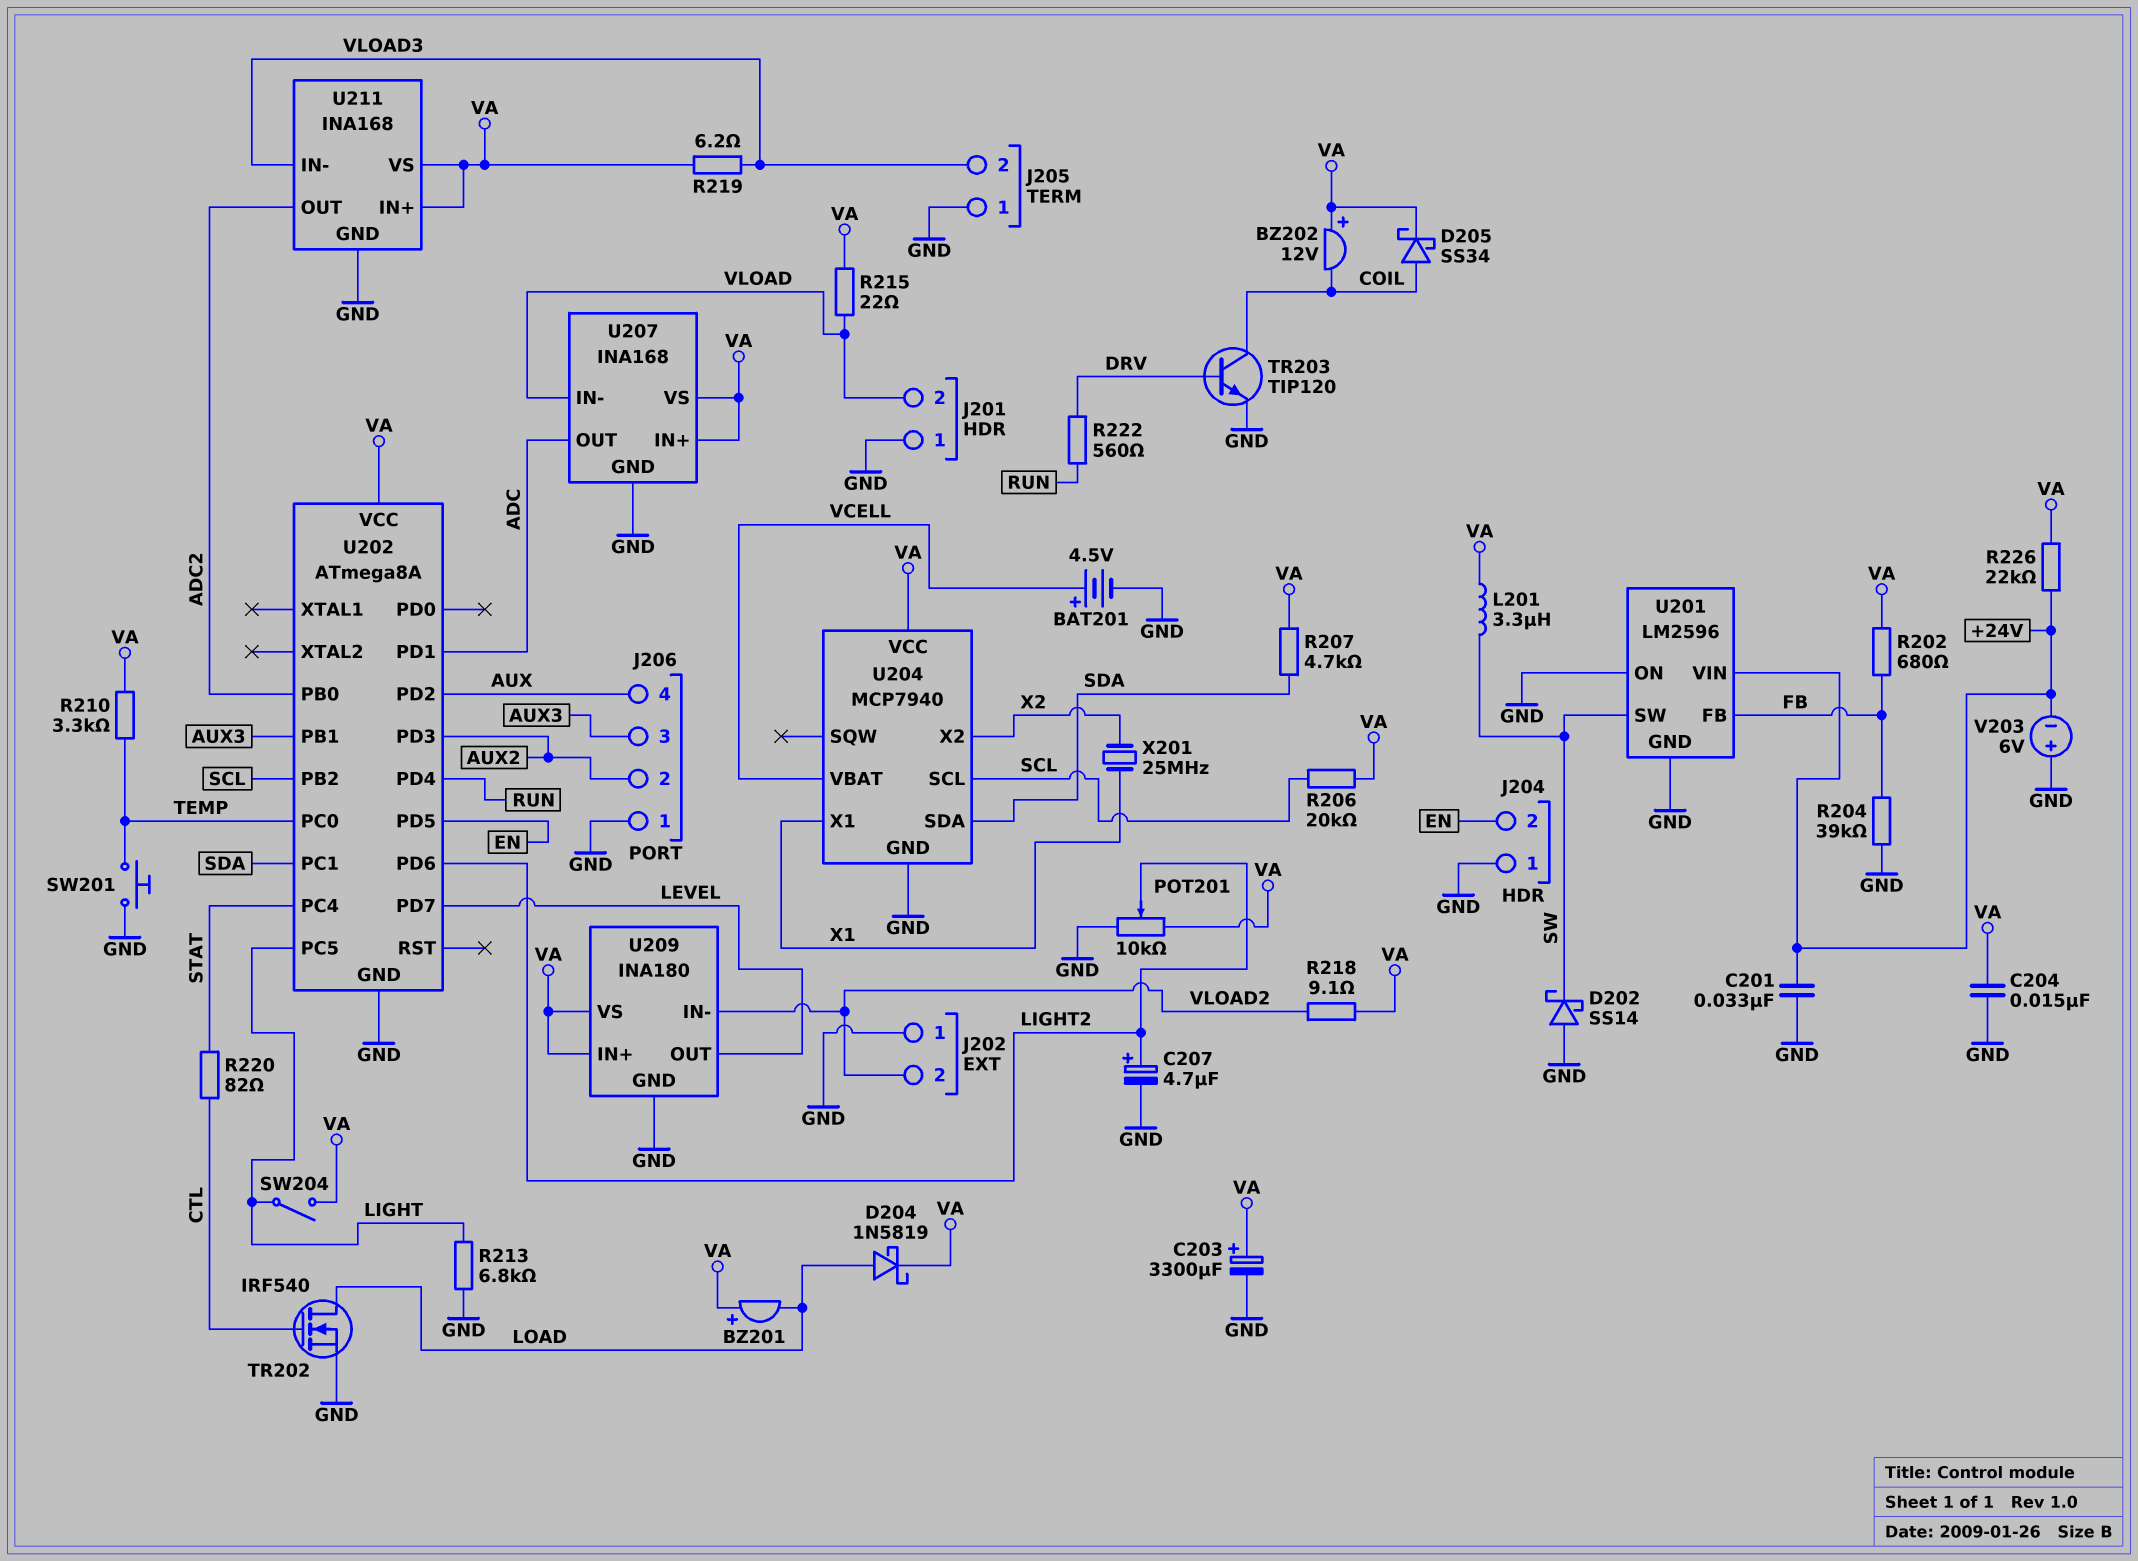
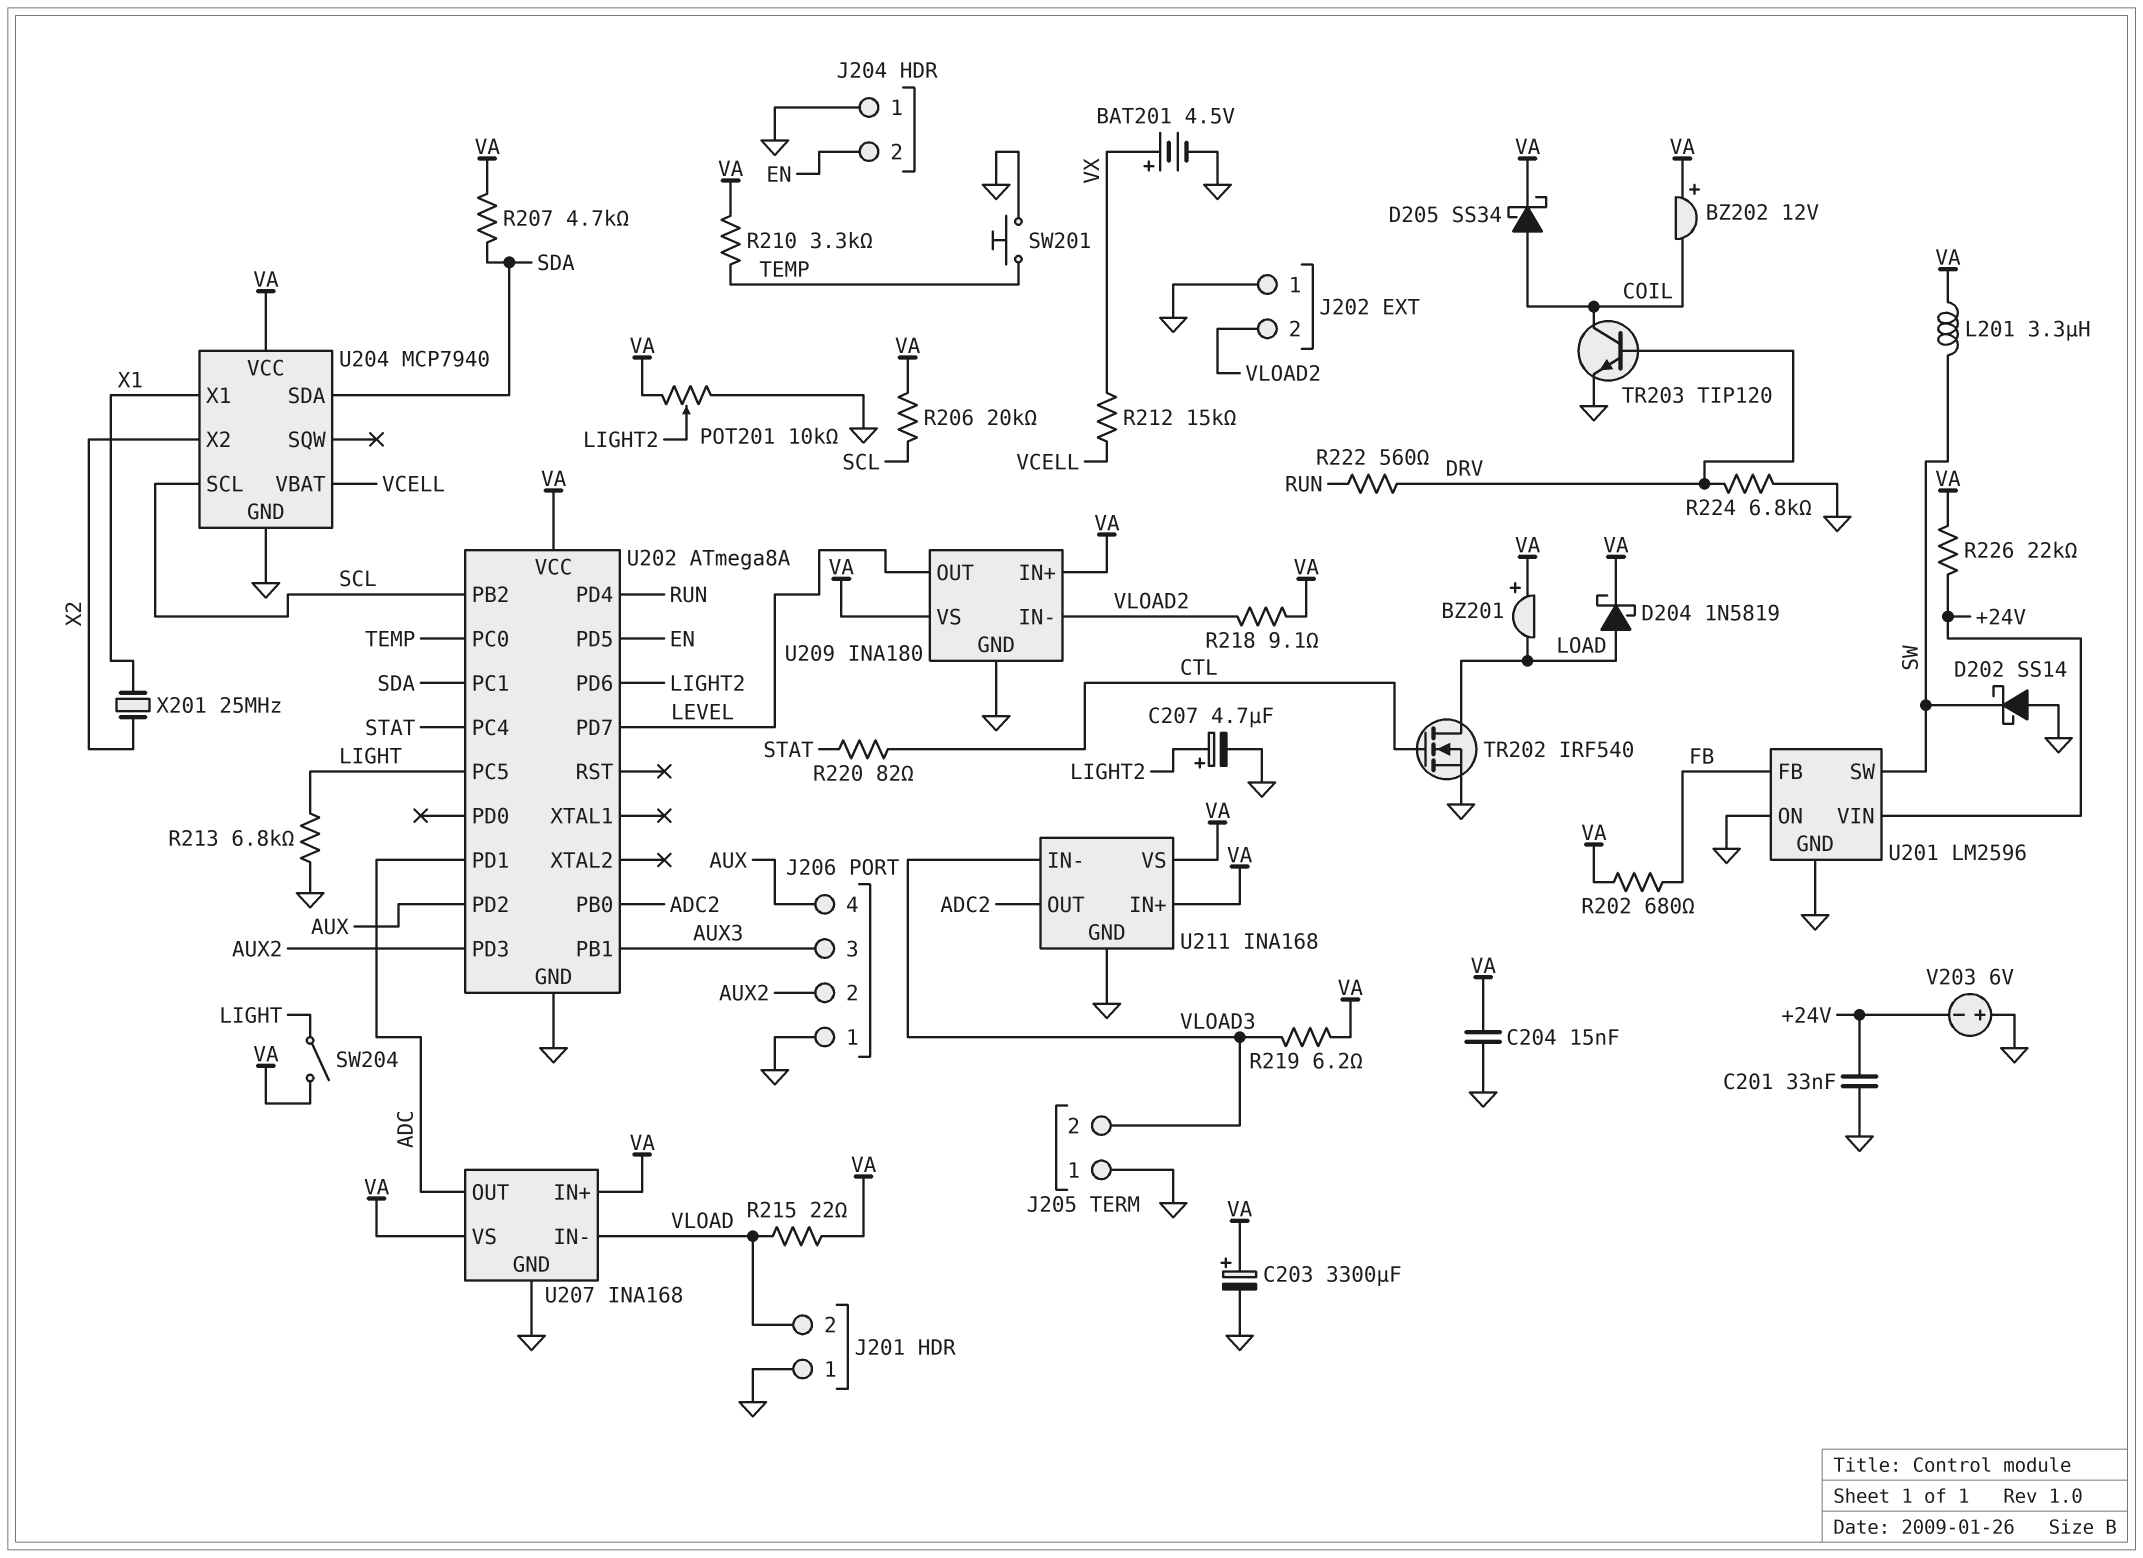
BAT201: 4.5V (plus VCELL, minus GND) -> 4.5V (plus VX, minus GND)
R204: 39k (FB, GND) -> none
R212: none -> 15k (VCELL, VX)
R224: none -> 6.8k (DRV, GND)

